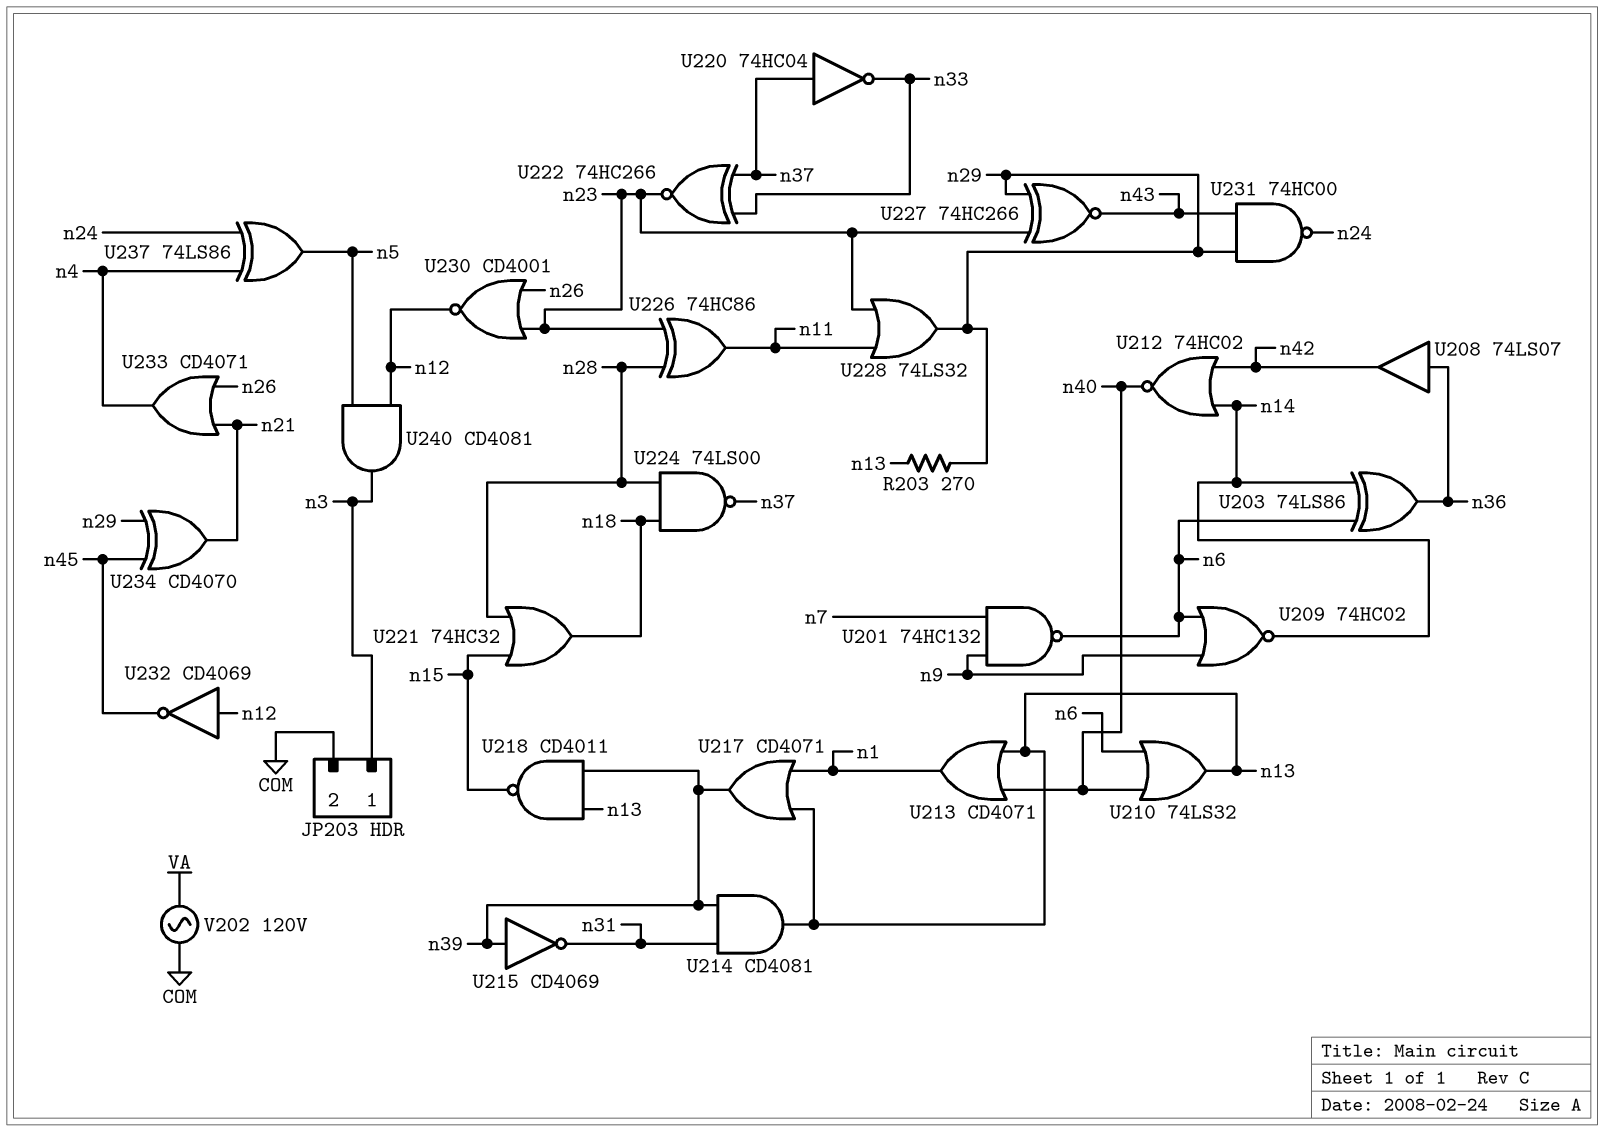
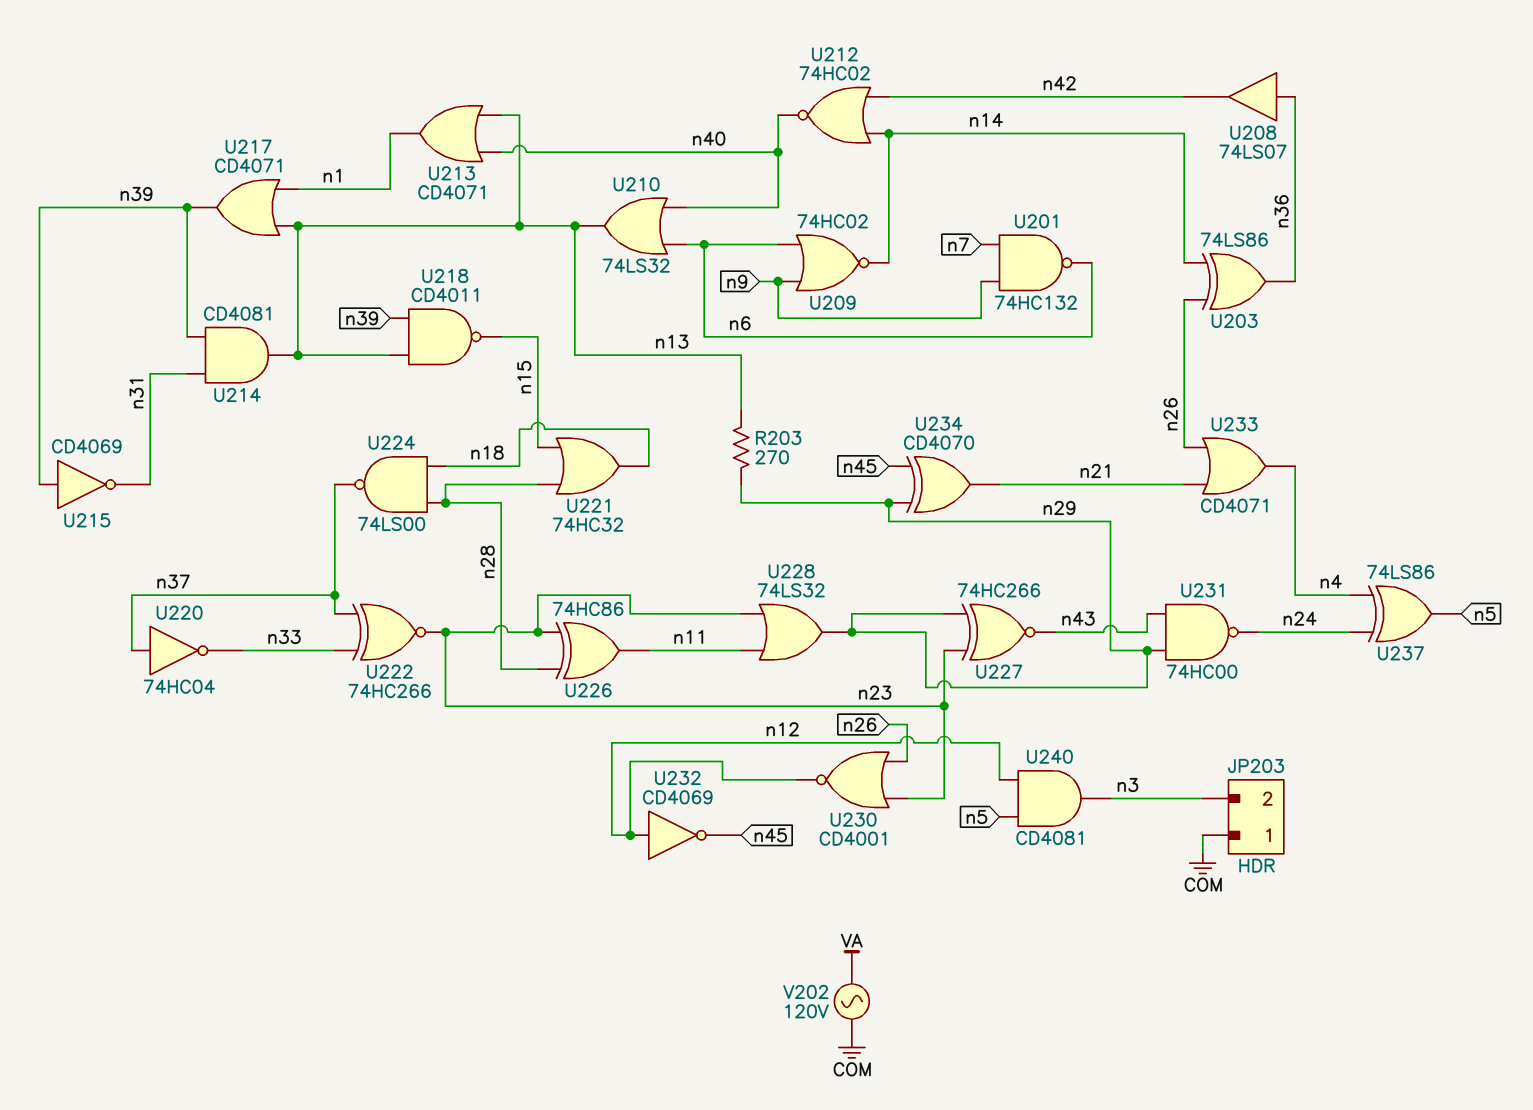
JP203 pin 1: n3 -> COM
JP203 pin 2: COM -> n3
U203: XOR 74LS86 (in n6, in n14, out n36) -> XOR 74LS86 (in n14, in n26, out n36)

